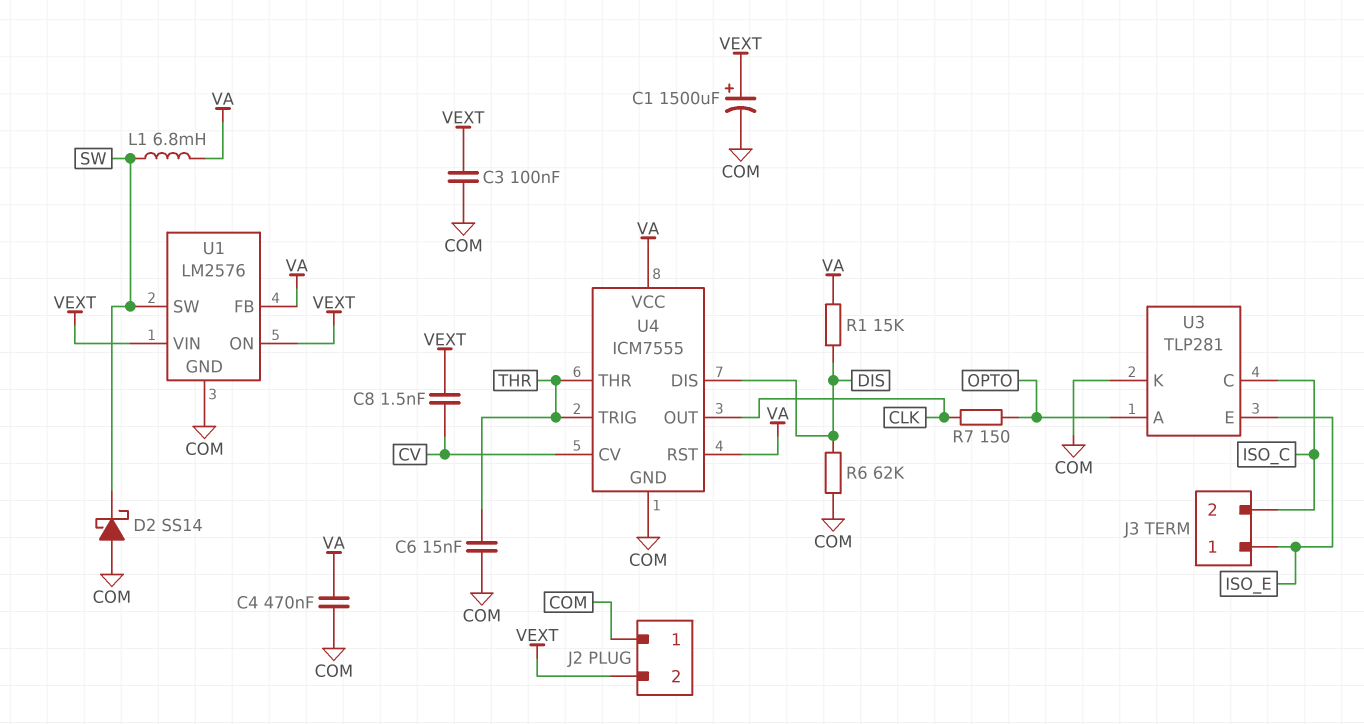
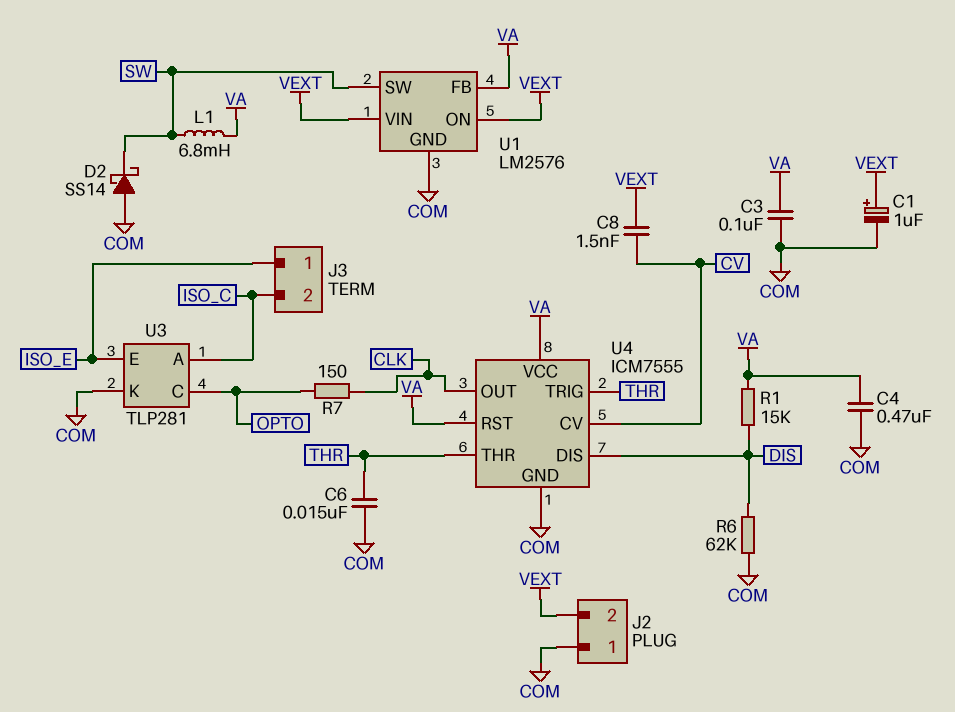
C1: 1500uF (plus VEXT, minus COM) -> 1uF (plus VEXT, minus COM)
C3: 100nF (COM, VEXT) -> 100nF (COM, VA)
U3 pin A: OPTO -> ISO_C
U3 pin C: ISO_C -> OPTO

